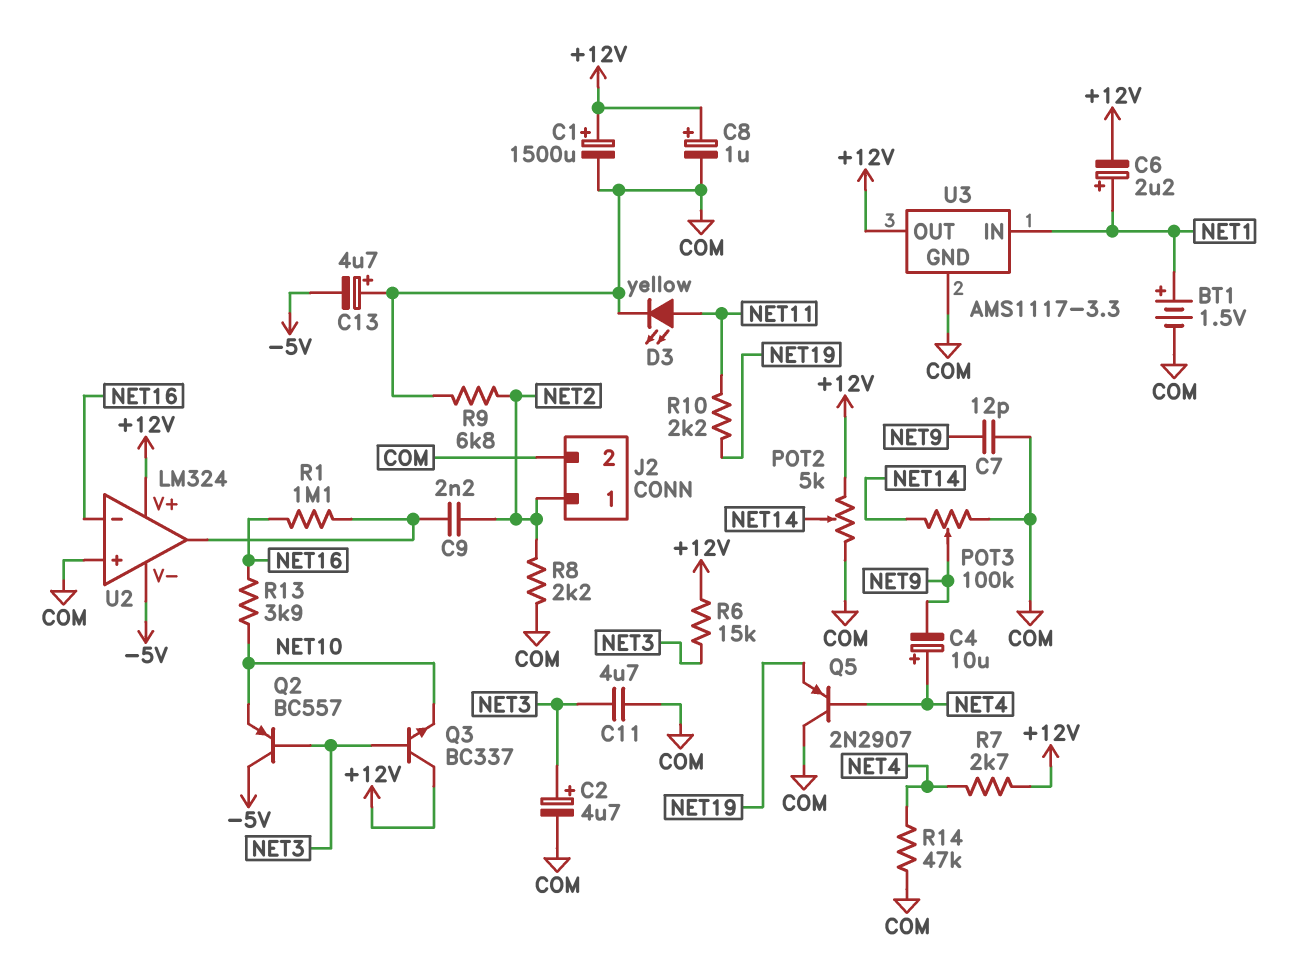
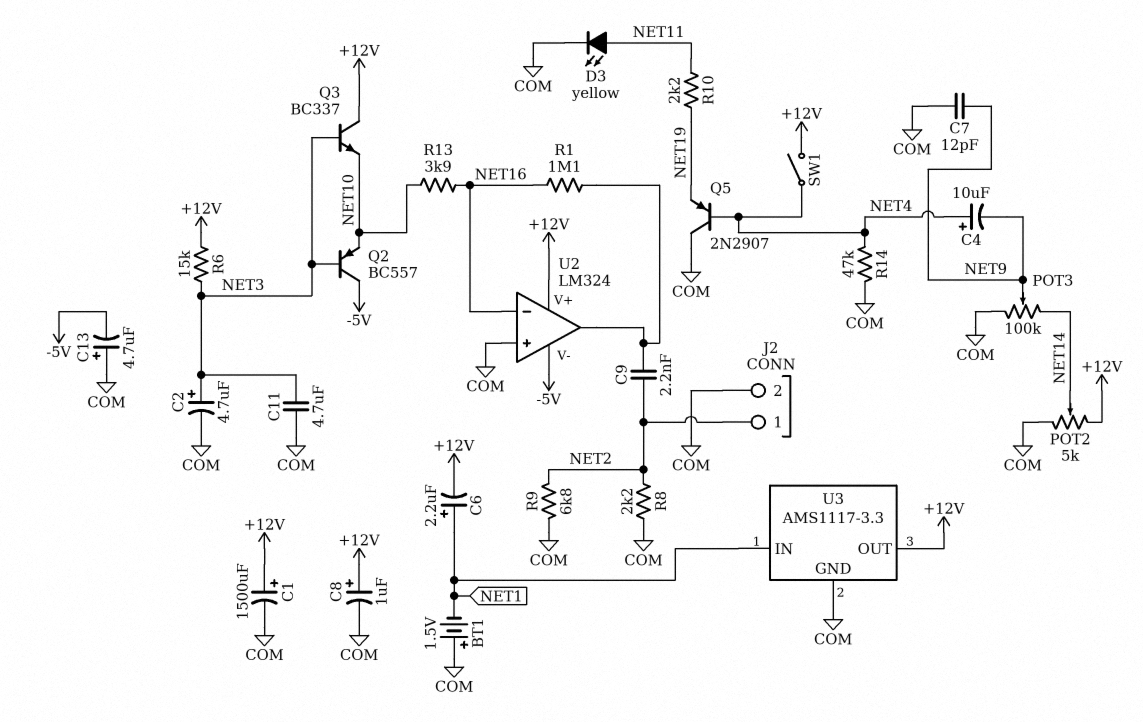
BT1: 1.5V (plus NET1, minus COM) -> 1.5V (plus COM, minus NET1)
R7: 2.7k (+12V, NET4) -> none
SW1: none -> switch (+12V, NET4)

